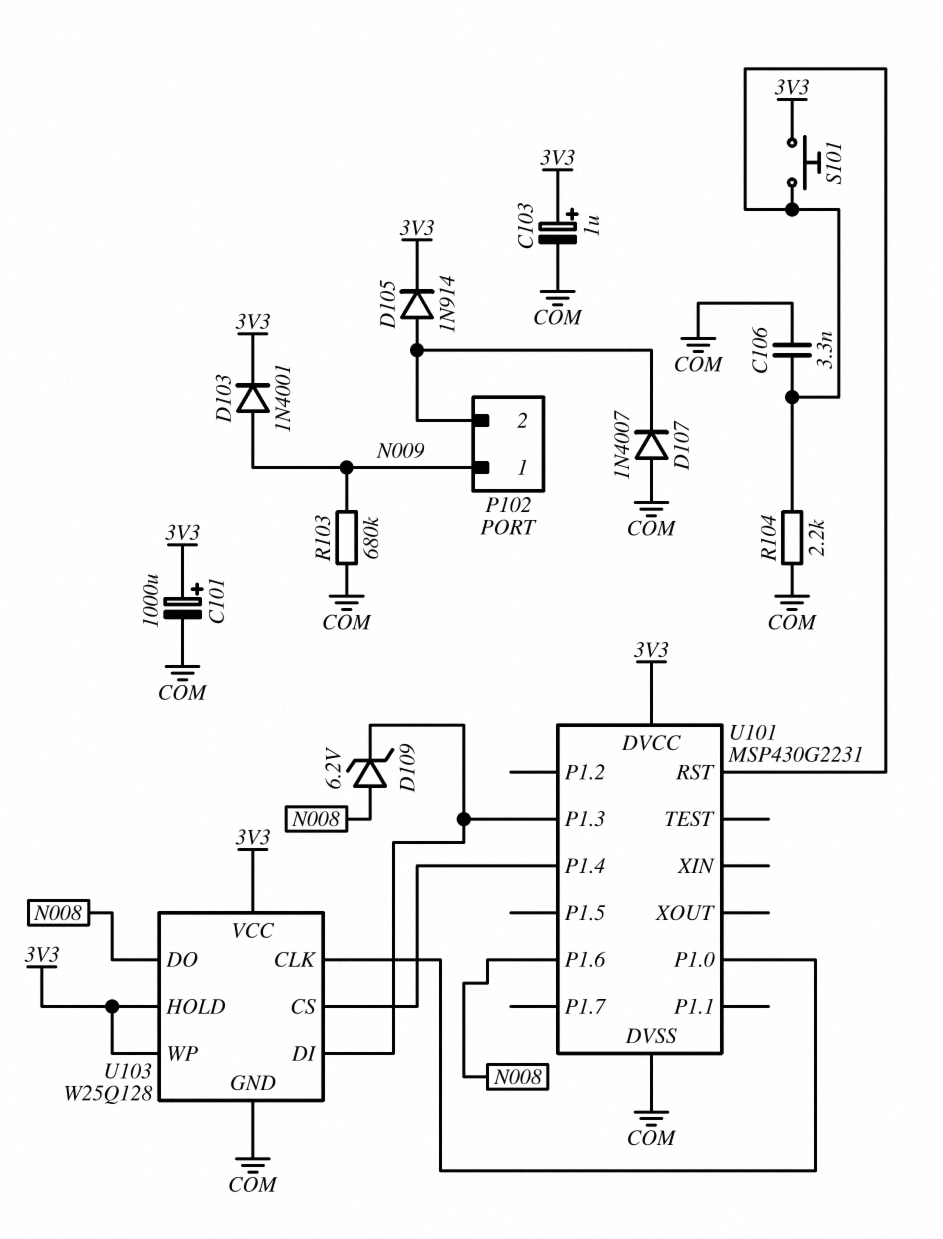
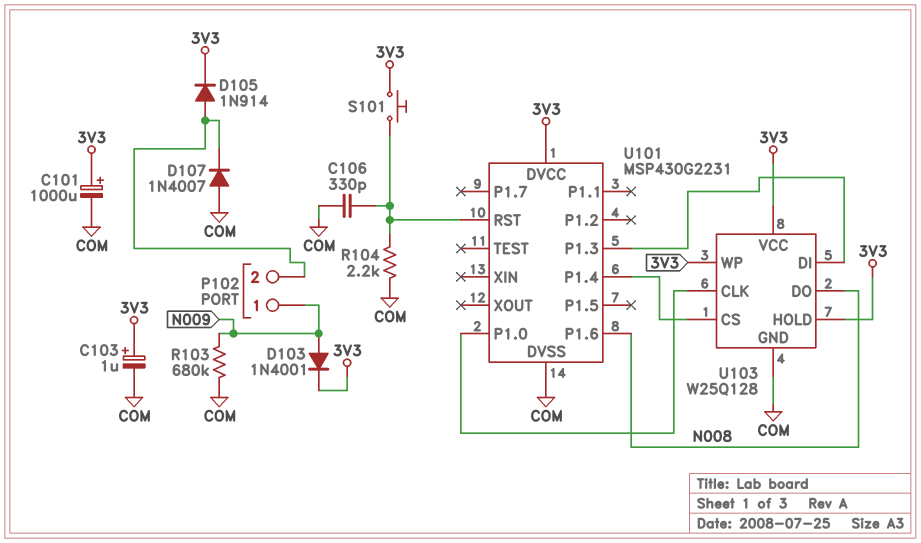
C106: 3.3nF (COM, U101/RST) -> 330pF (COM, U101/RST)
D109: zener 6.2V (A N008, K U101/P1.3) -> none

